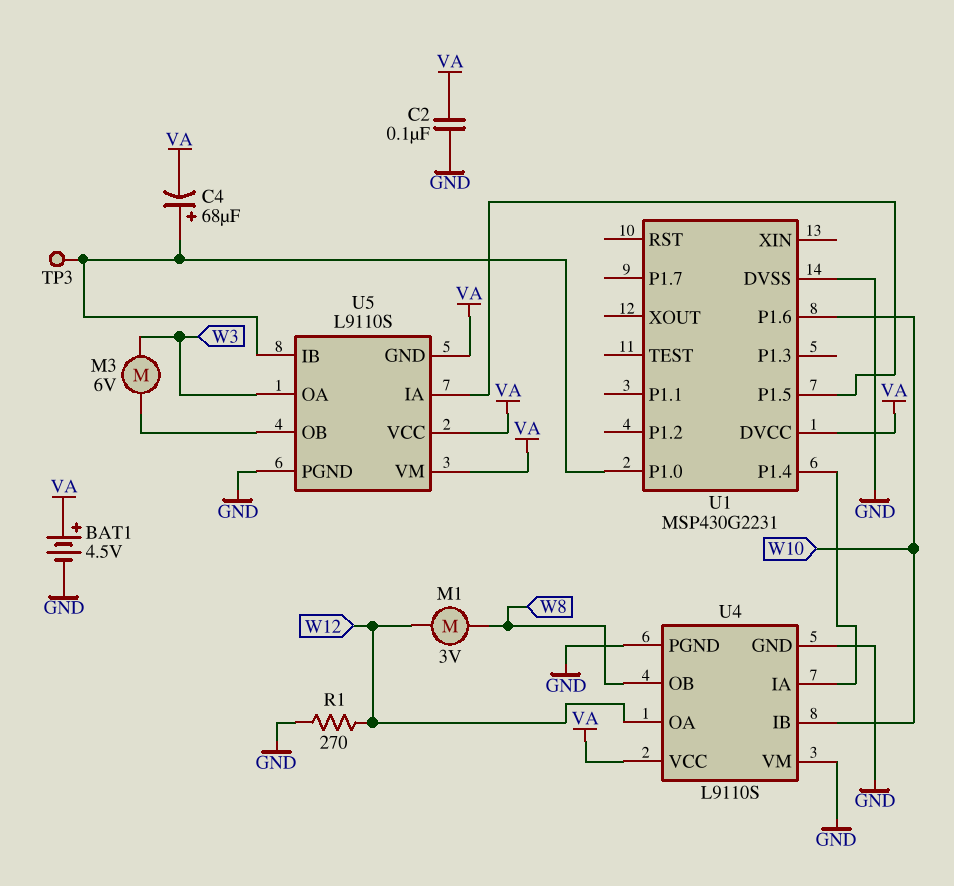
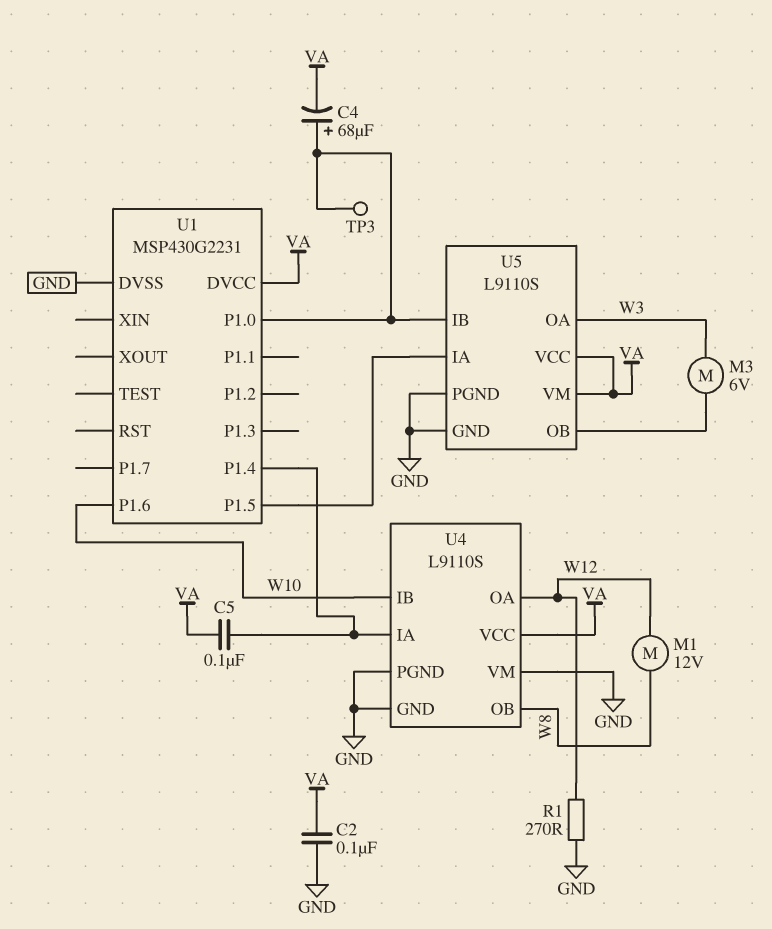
BAT1: 4.5V (plus VA, minus GND) -> none
C5: none -> 100nF (U1/P1.4, VA)
M1: motor 3V (W8, W12) -> motor 12V (W8, W12)
U5 pin GND: VA -> GND

